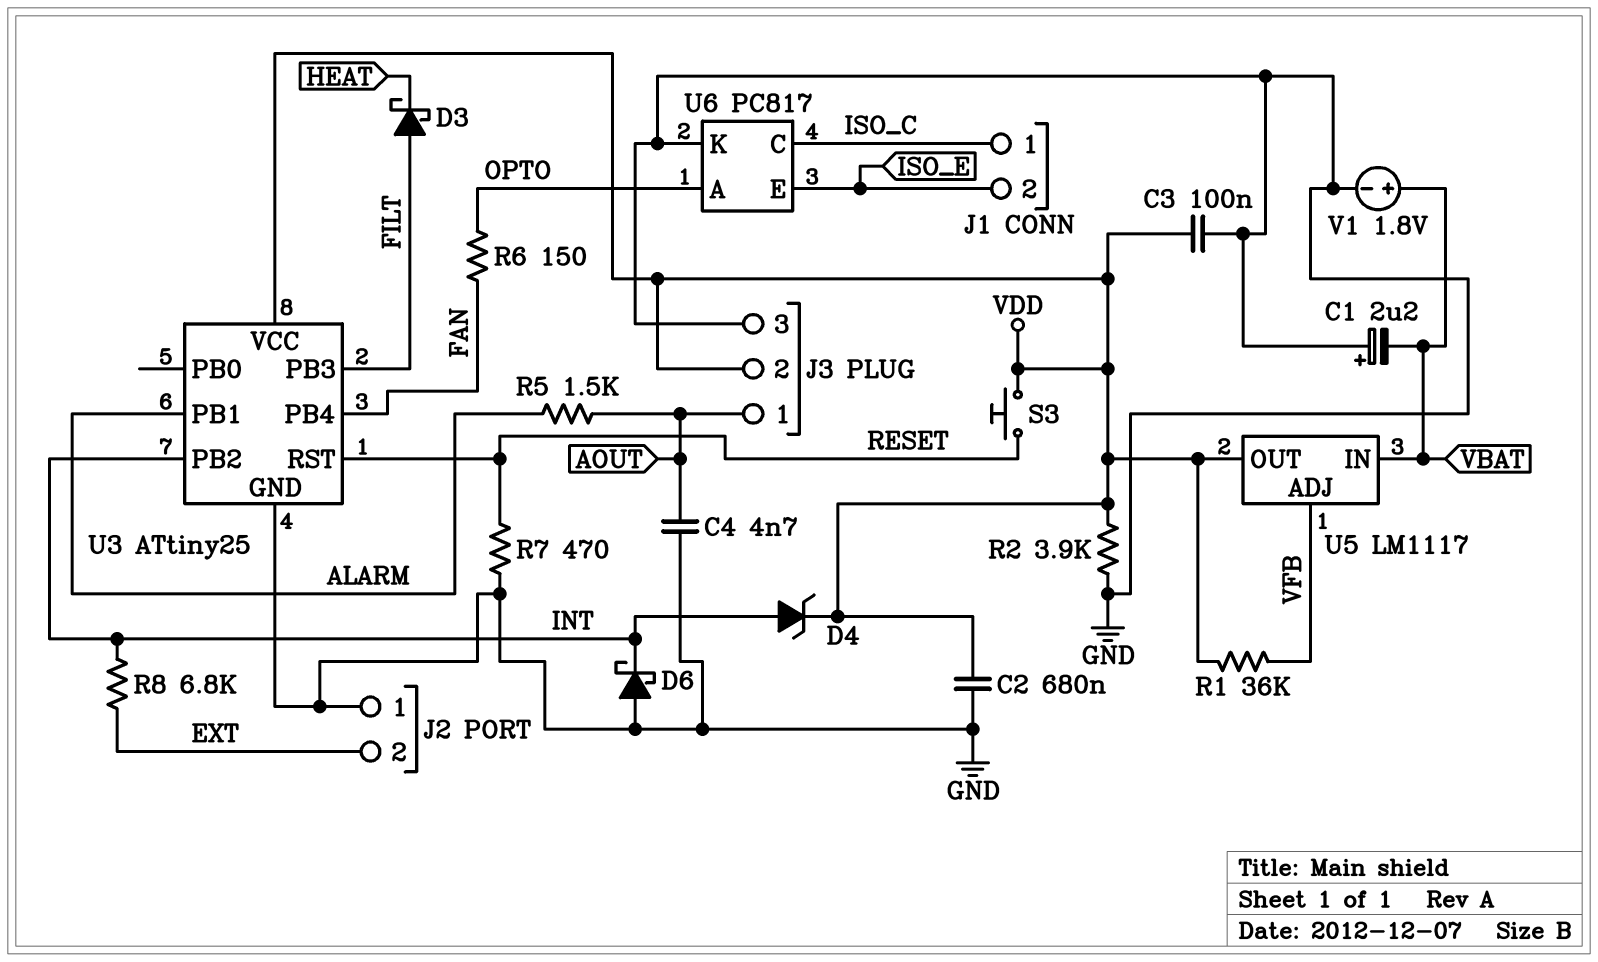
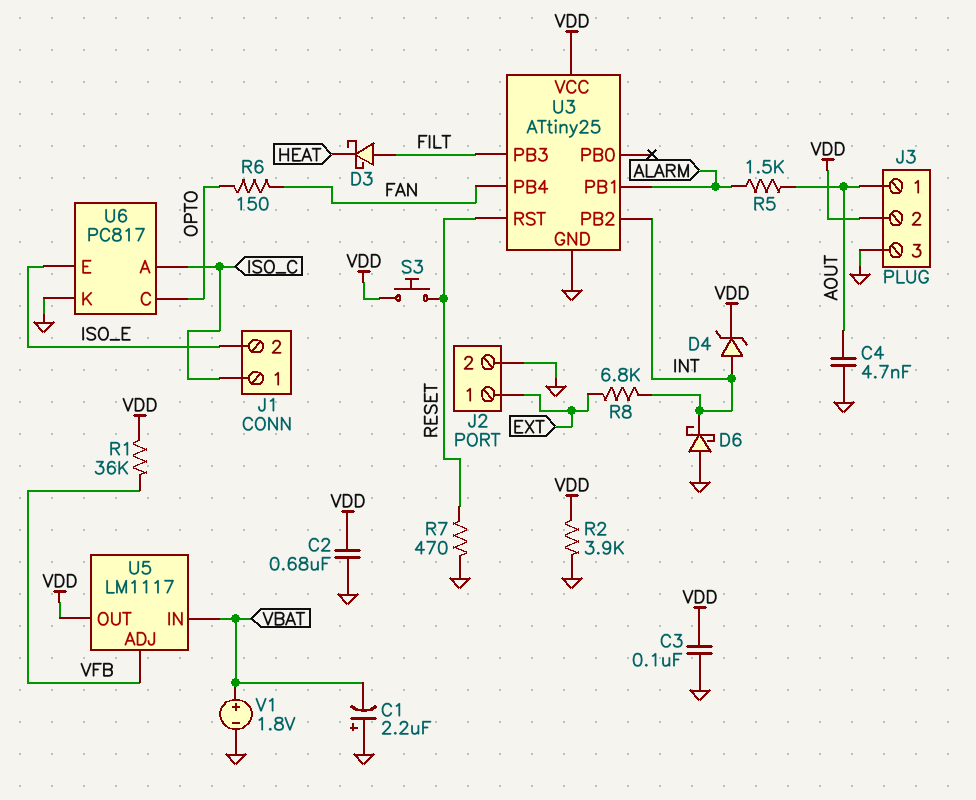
J2 pin 1: GND -> EXT
J2 pin 2: EXT -> GND
U6 pin A: OPTO -> ISO_C
U6 pin C: ISO_C -> OPTO

